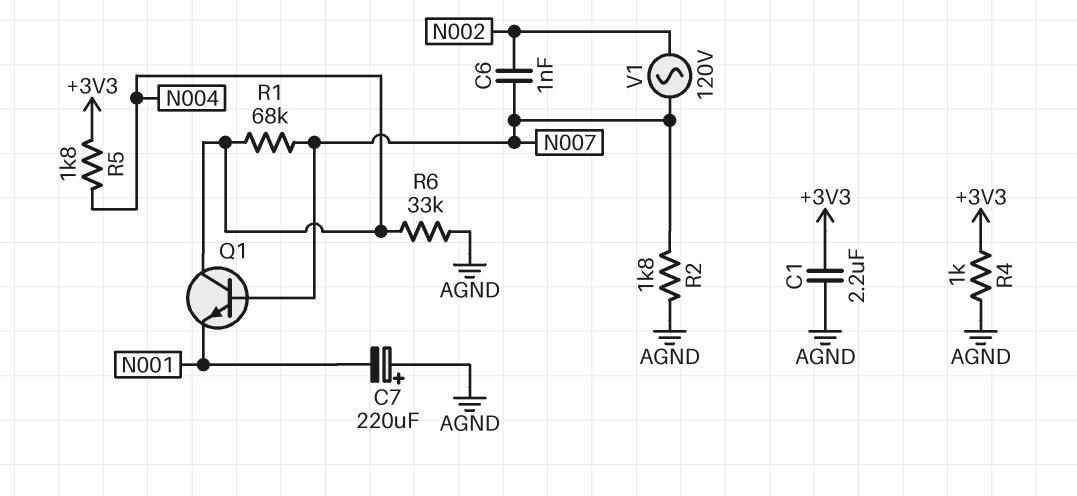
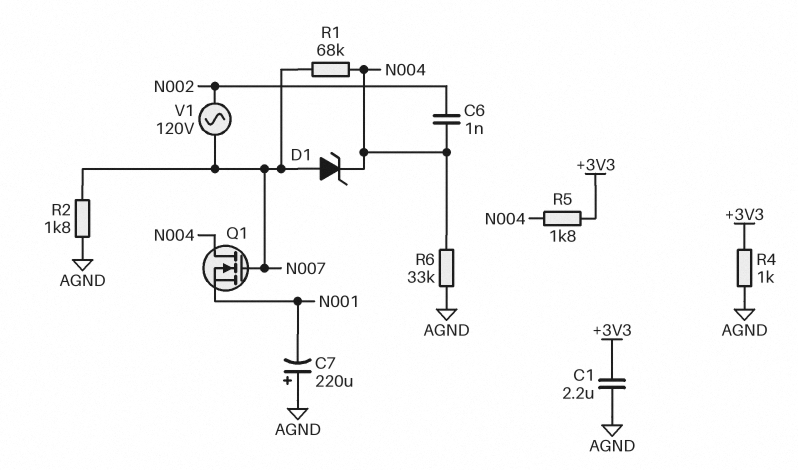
C6: 1nF (N002, N007) -> 1nF (N002, N004)
D1: none -> zener (A N007, K N004)
Q1: NPN (B N007, C N004, E N001) -> NMOS (G N007, D N004, S N001)

